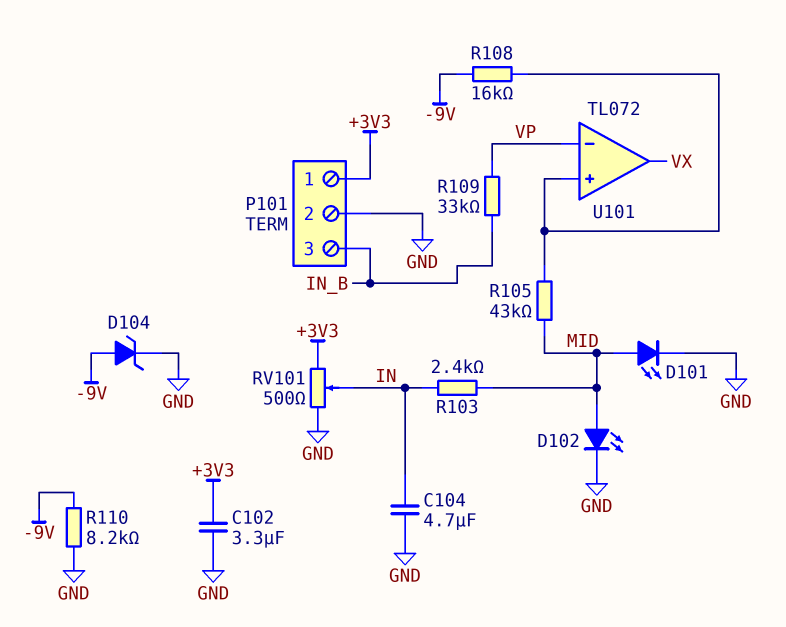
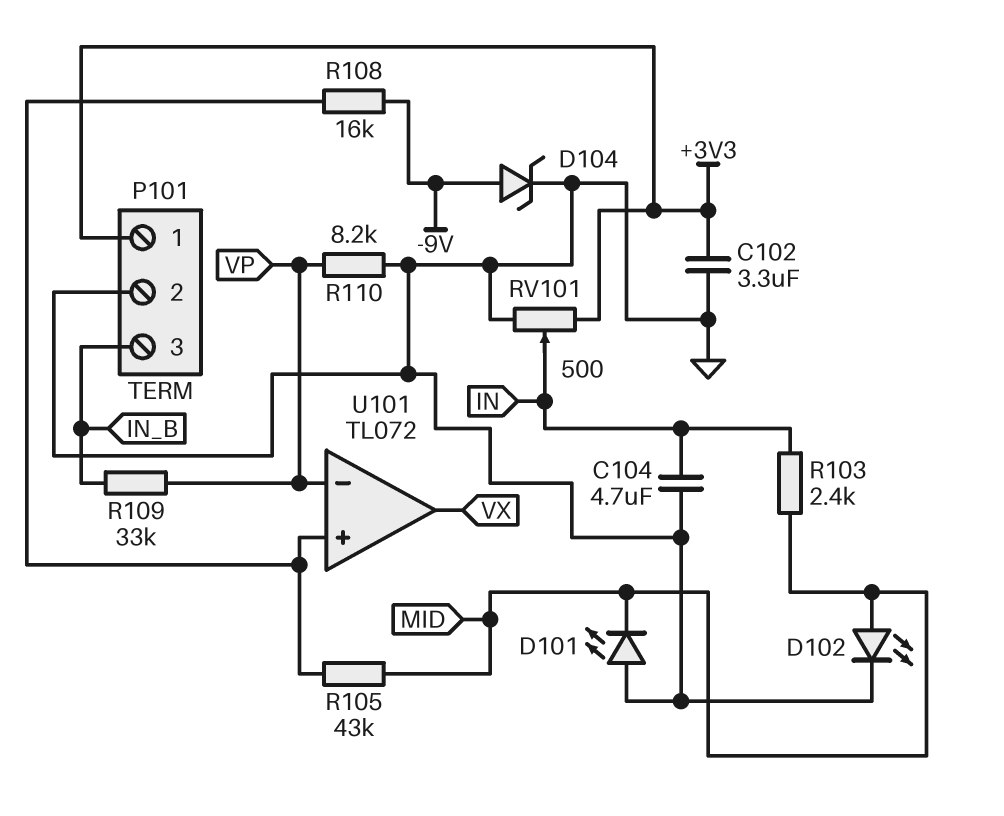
D101: LED (A MID, K GND) -> LED (A GND, K MID)
R110: 8.2k (-9V, GND) -> 8.2k (GND, VP)

